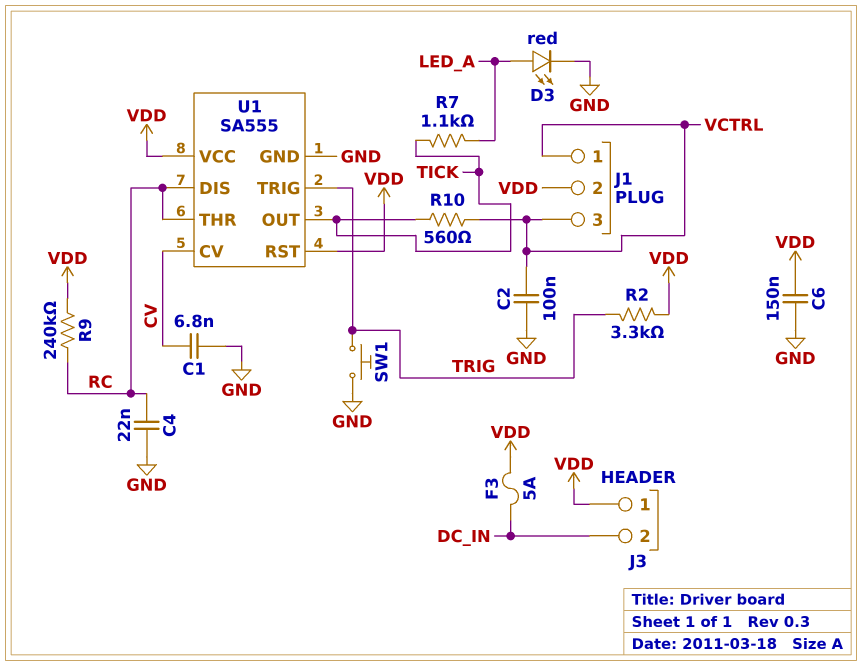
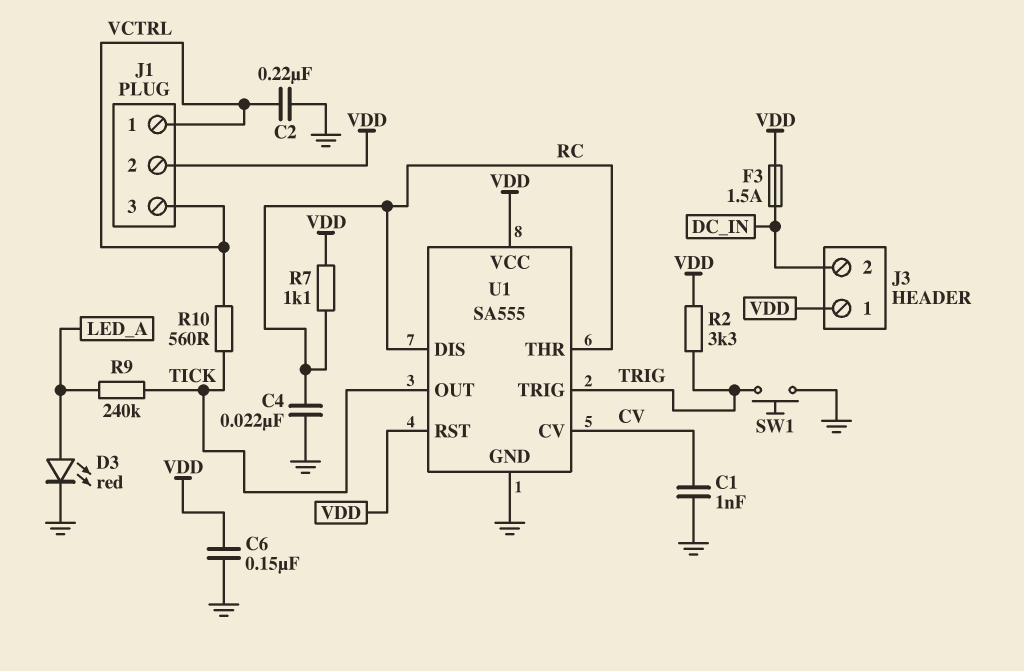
C1: 6.8nF (CV, GND) -> 1nF (CV, GND)
C2: 100nF (GND, VCTRL) -> 220nF (GND, VCTRL)
F3: 5A (DC_IN, VDD) -> 1.5A (DC_IN, VDD)
R7: 1.1k (LED_A, TICK) -> 1.1k (RC, VDD)
R9: 240k (RC, VDD) -> 240k (LED_A, TICK)

